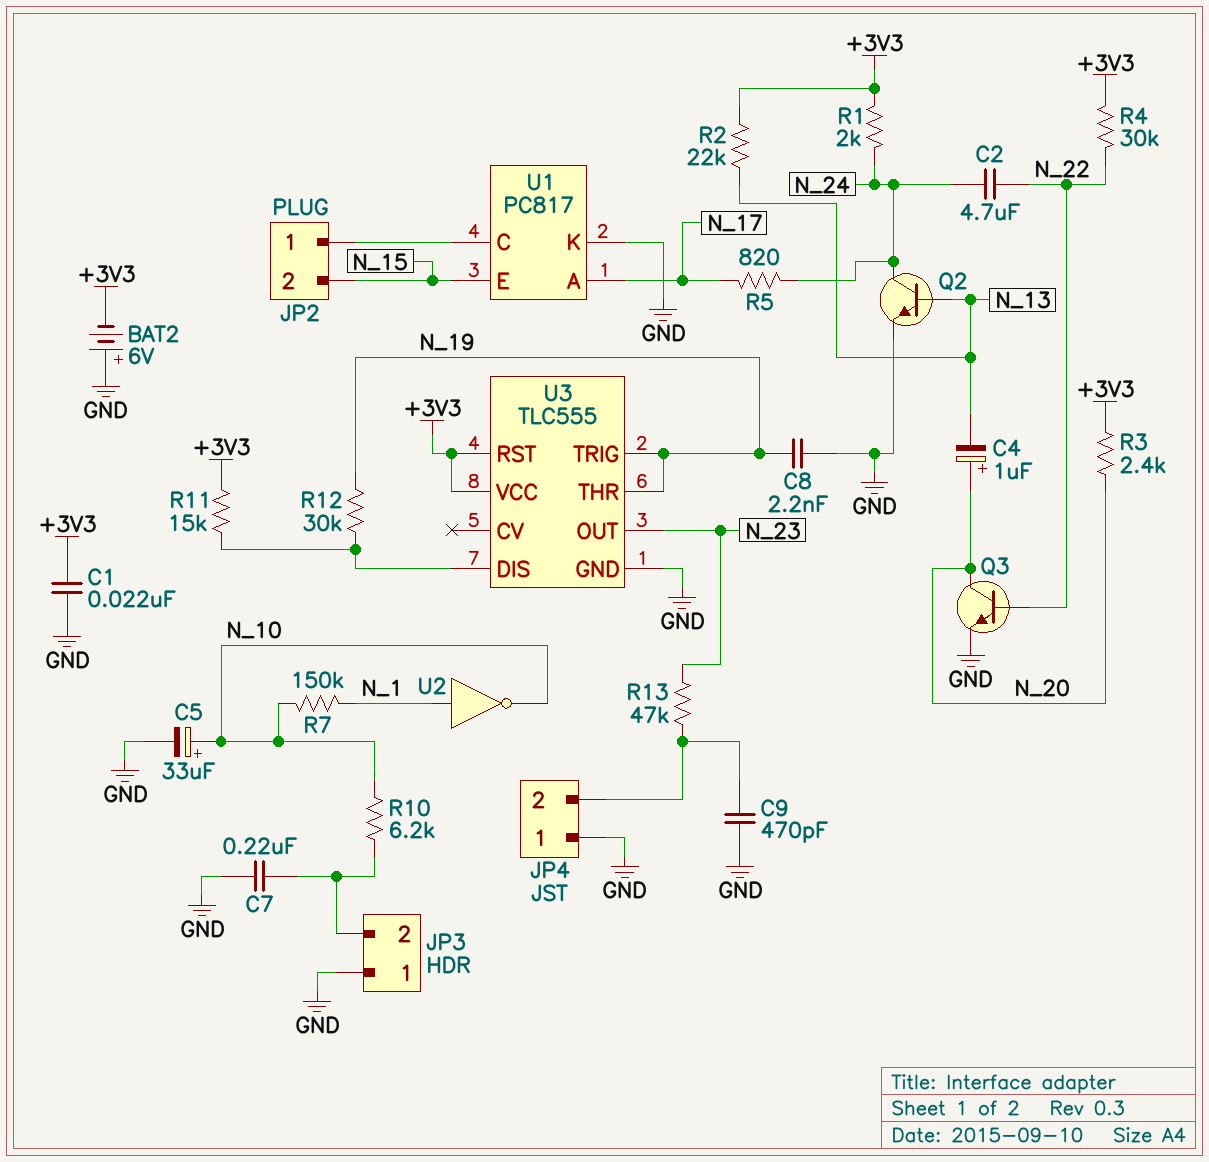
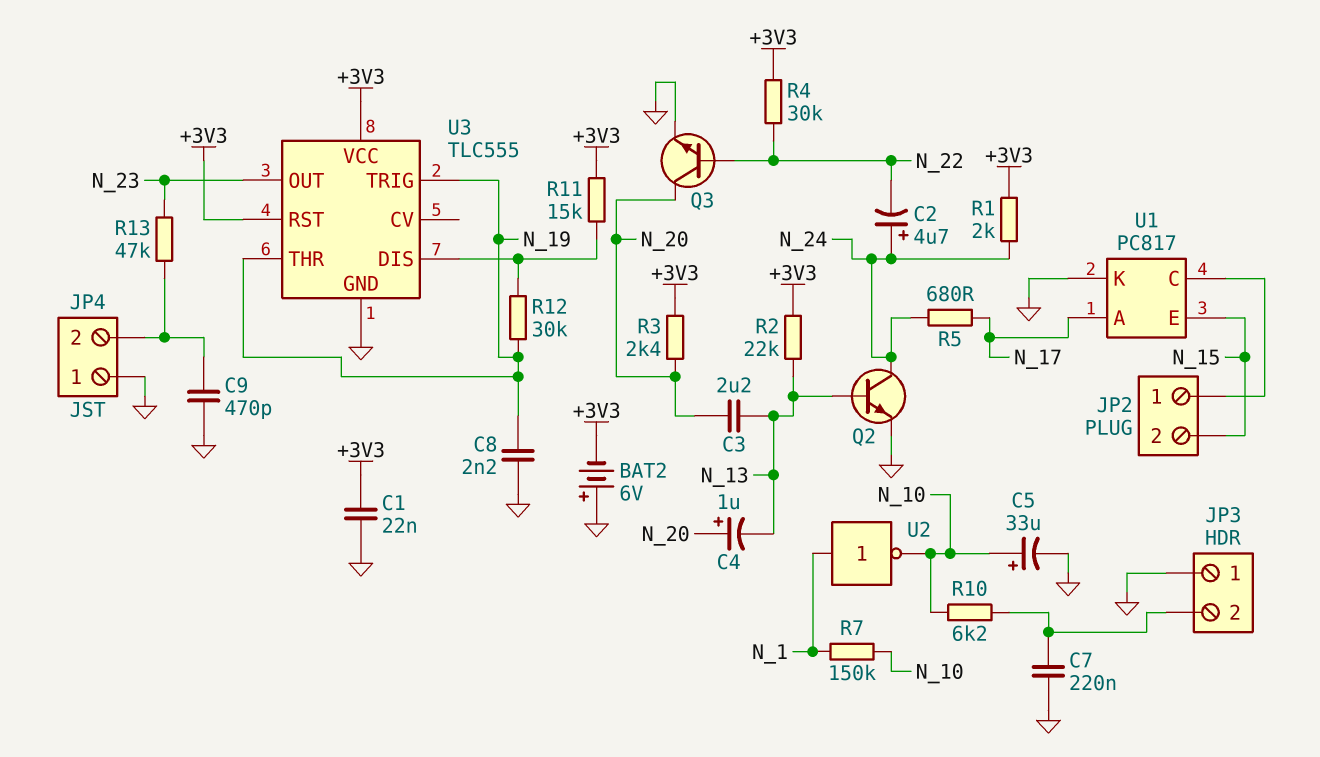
C2: 4.7uF (N_22, N_24) -> 4.7uF (plus N_24, minus N_22)
C3: none -> 2.2uF (N_13, N_20)
R5: 820 (N_17, N_24) -> 680 (N_17, N_24)

